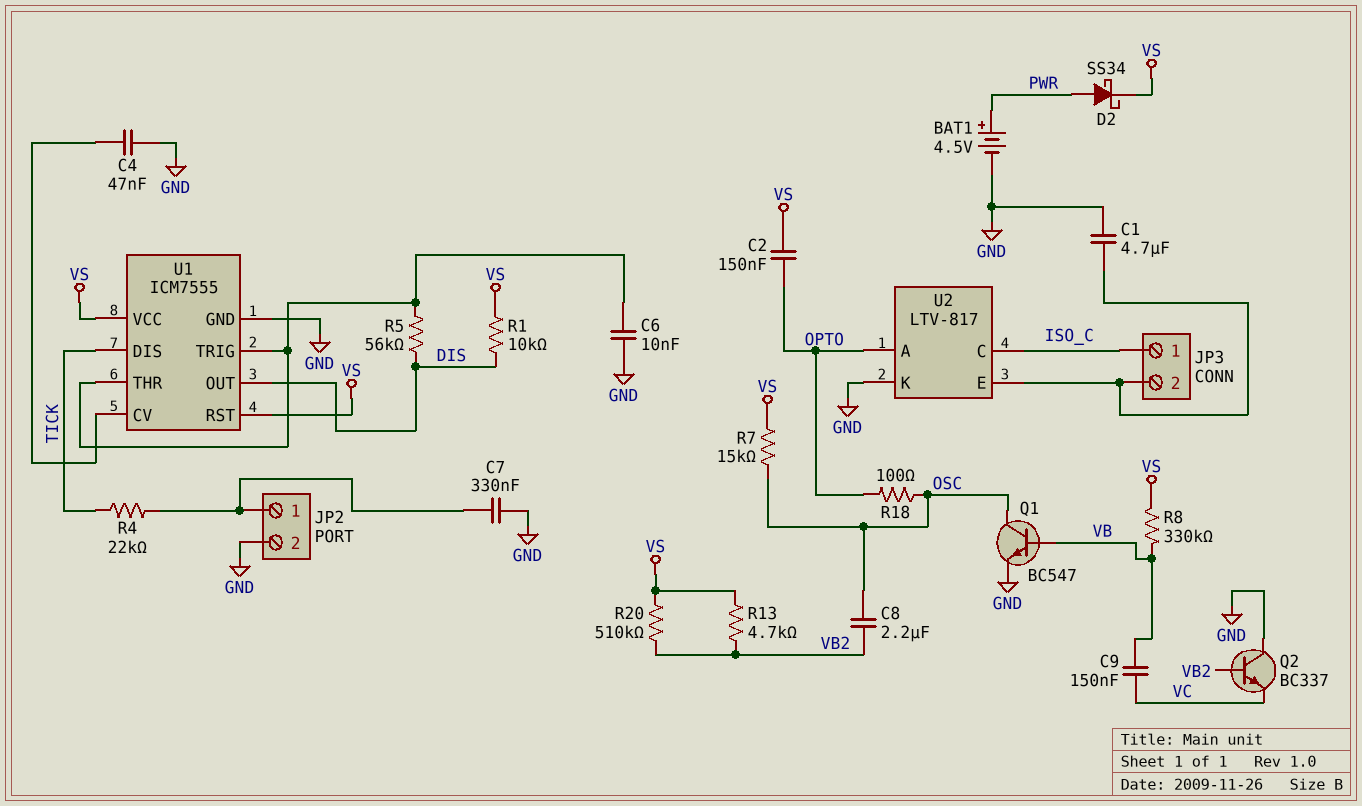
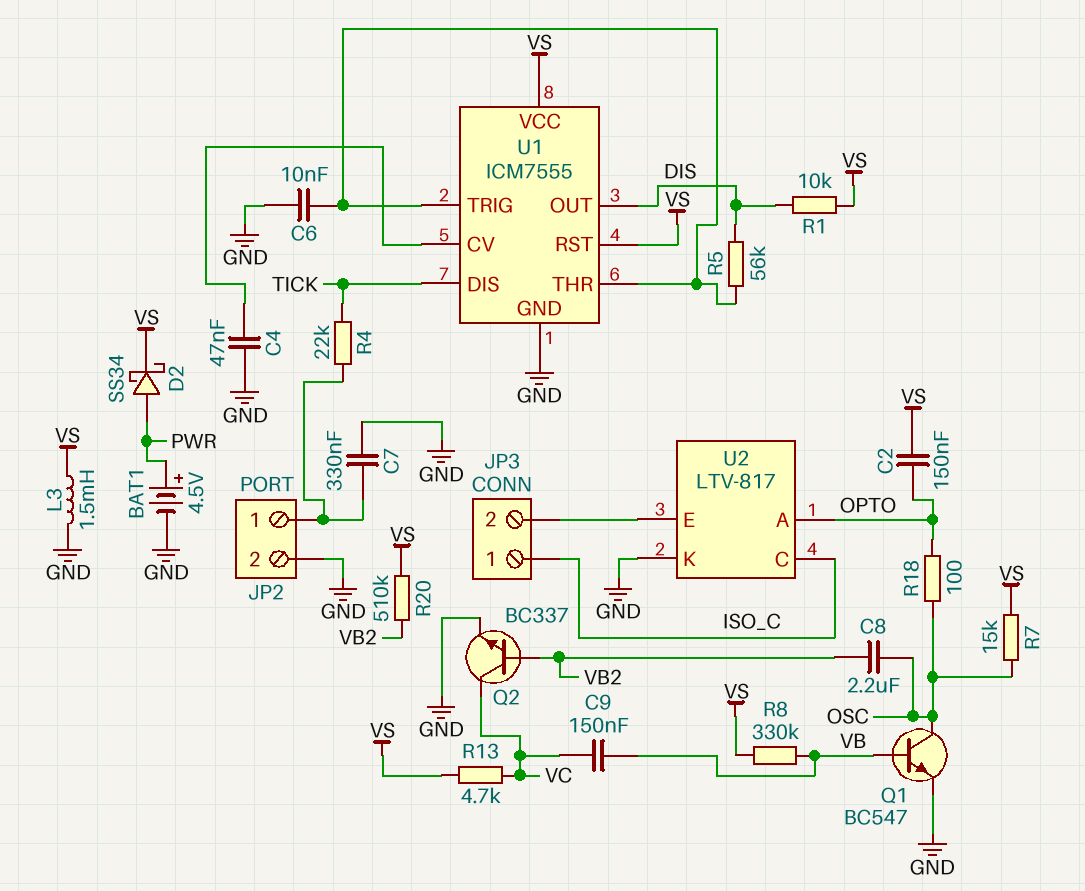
C1: 4.7uF (GND, JP3/2) -> none
L3: none -> 1.5mH (GND, VS)
Q2: NPN BC337 (B VB2, C GND, E VC) -> NPN BC337 (B VB2, C VC, E GND)
R13: 4.7k (VB2, VS) -> 4.7k (VC, VS)

